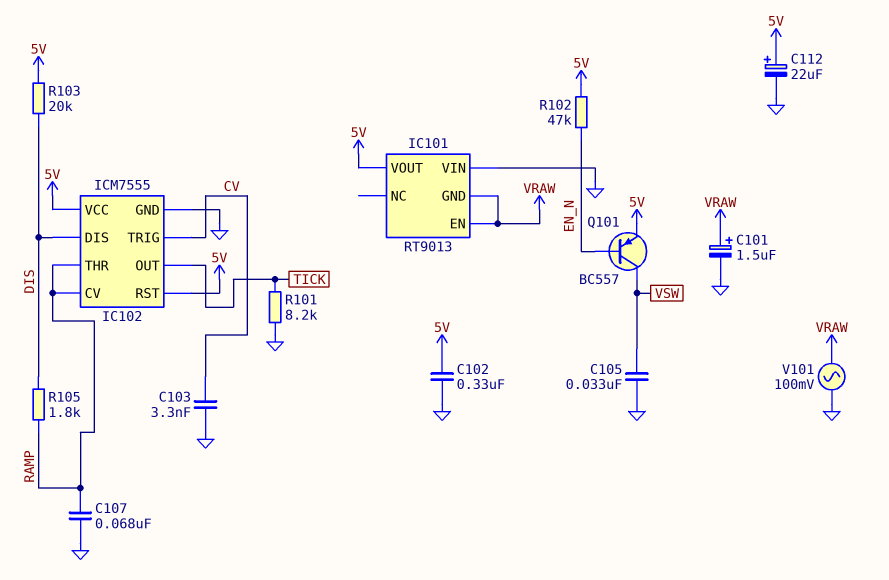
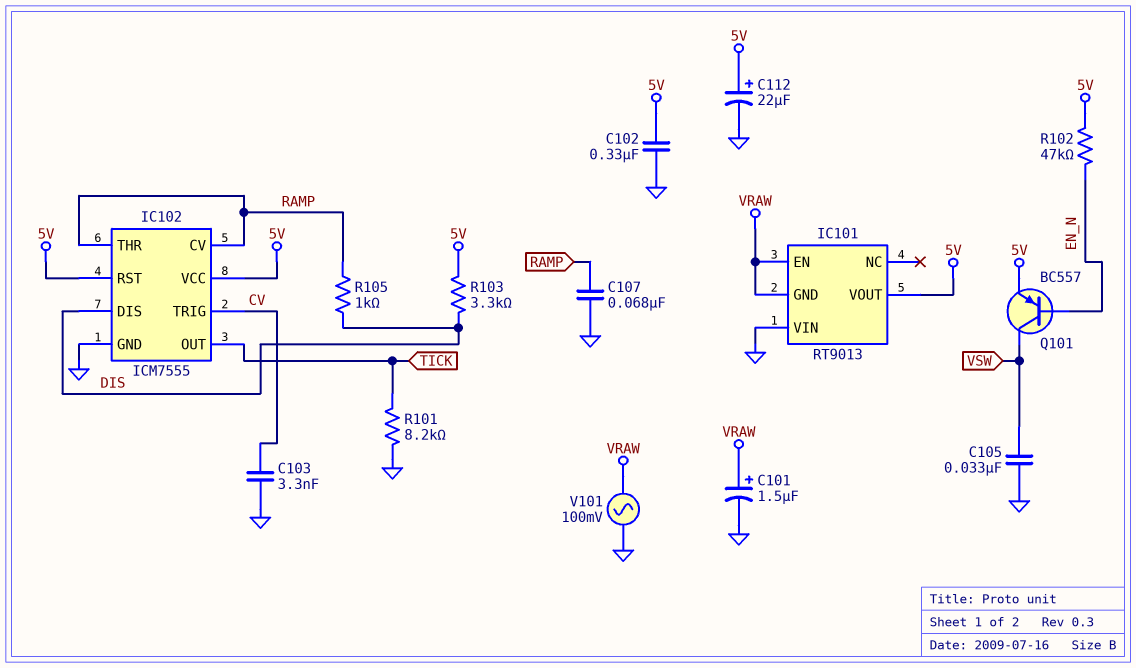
R103: 20k (5V, DIS) -> 3.3k (5V, DIS)
R105: 1.8k (DIS, RAMP) -> 1k (DIS, RAMP)

